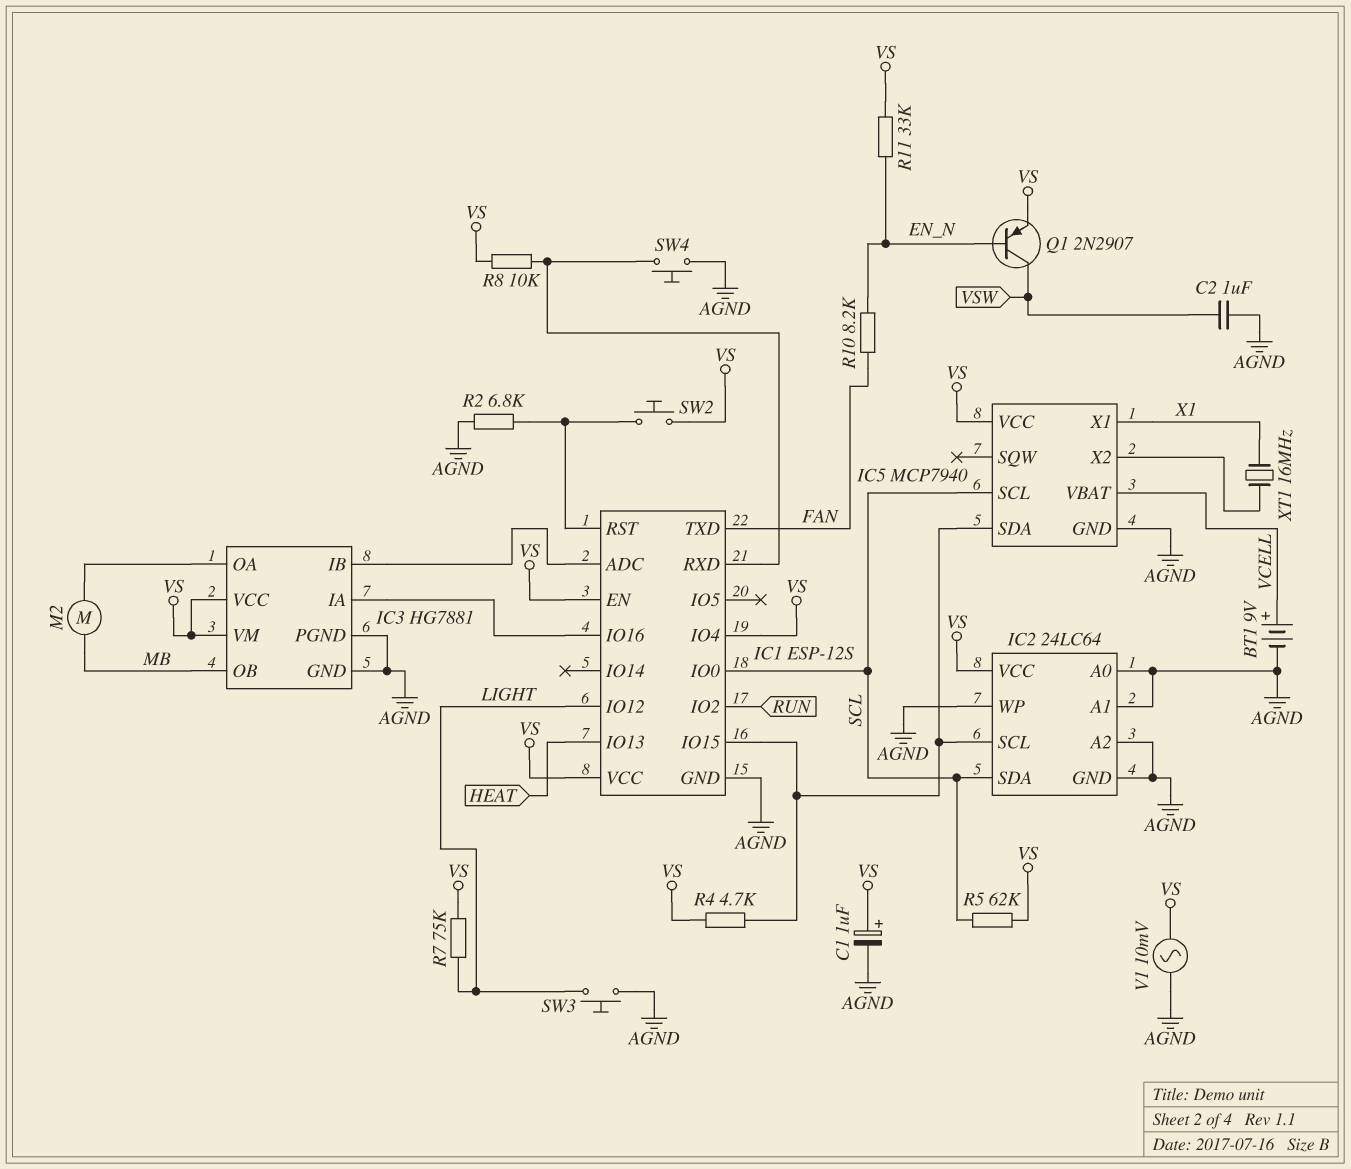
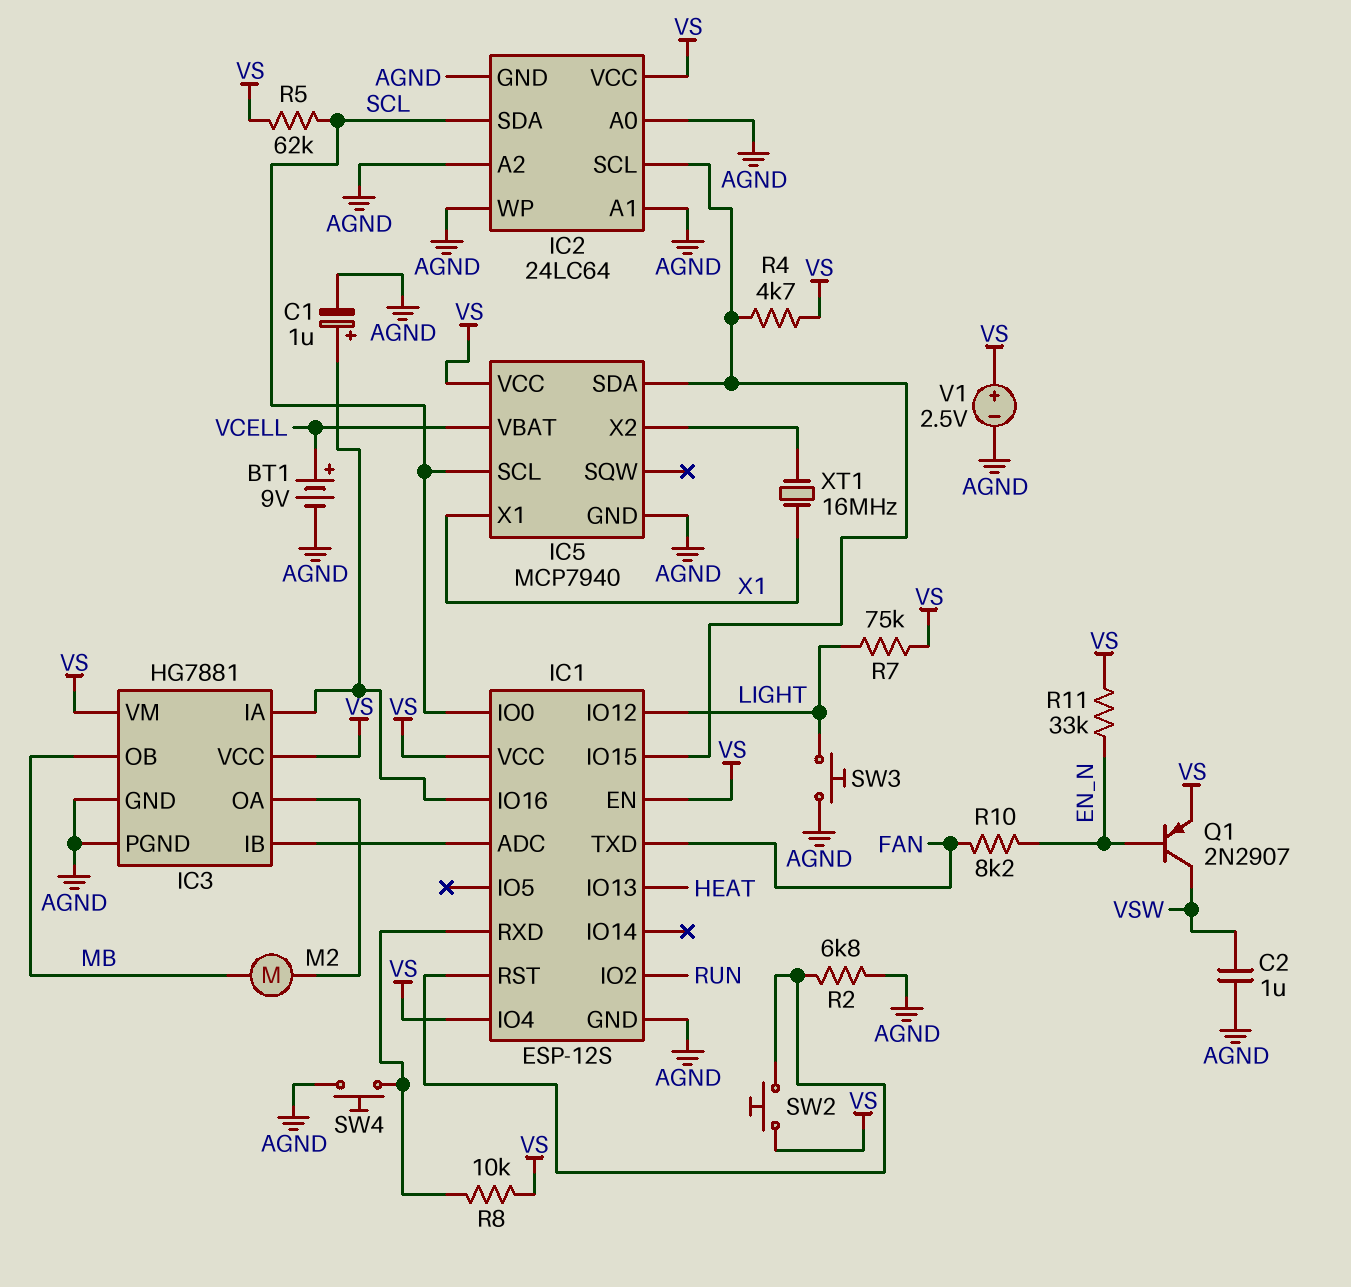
C1: 1uF (plus VS, minus AGND) -> 1uF (plus IC1/IO16, minus AGND)
V1: AC 10mV (AGND, VS) -> 2.5V (plus VS, minus AGND)

